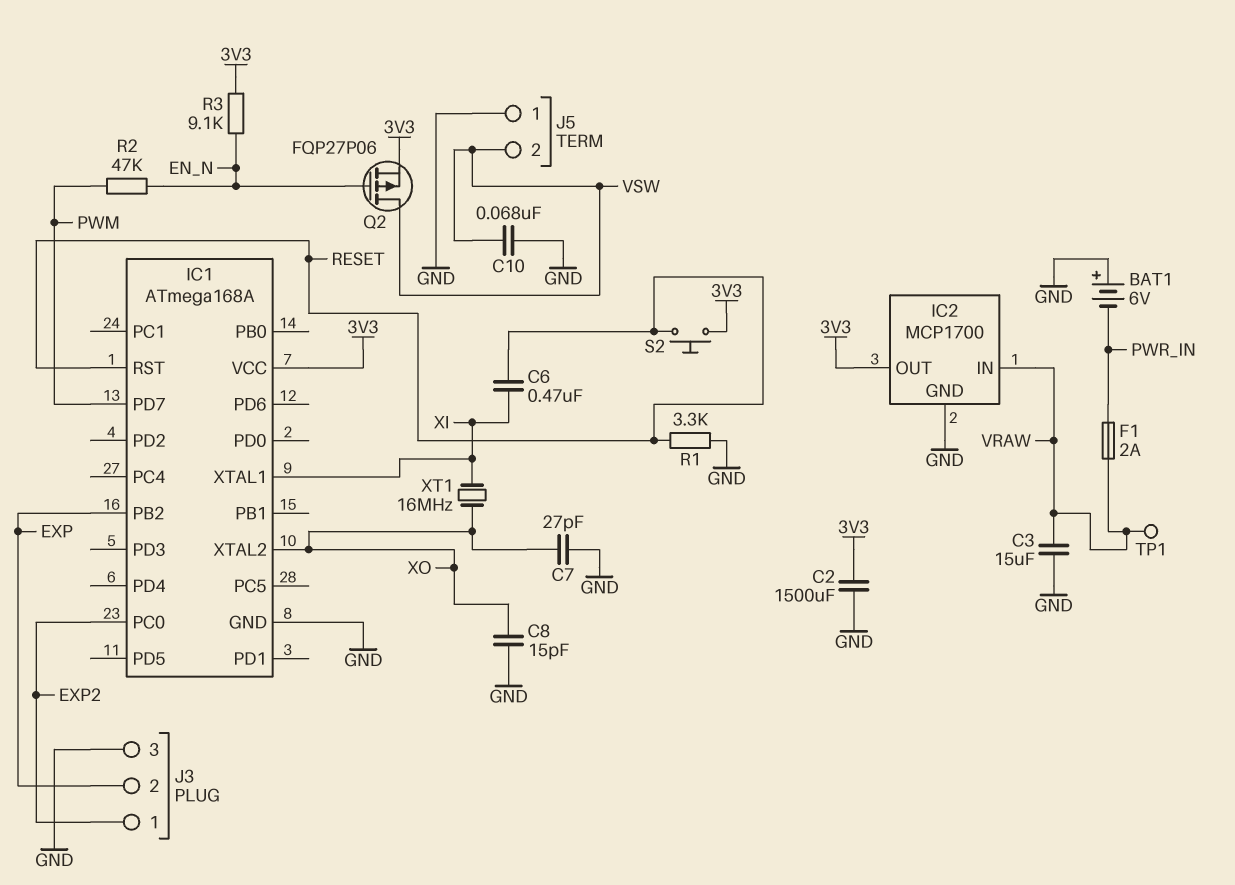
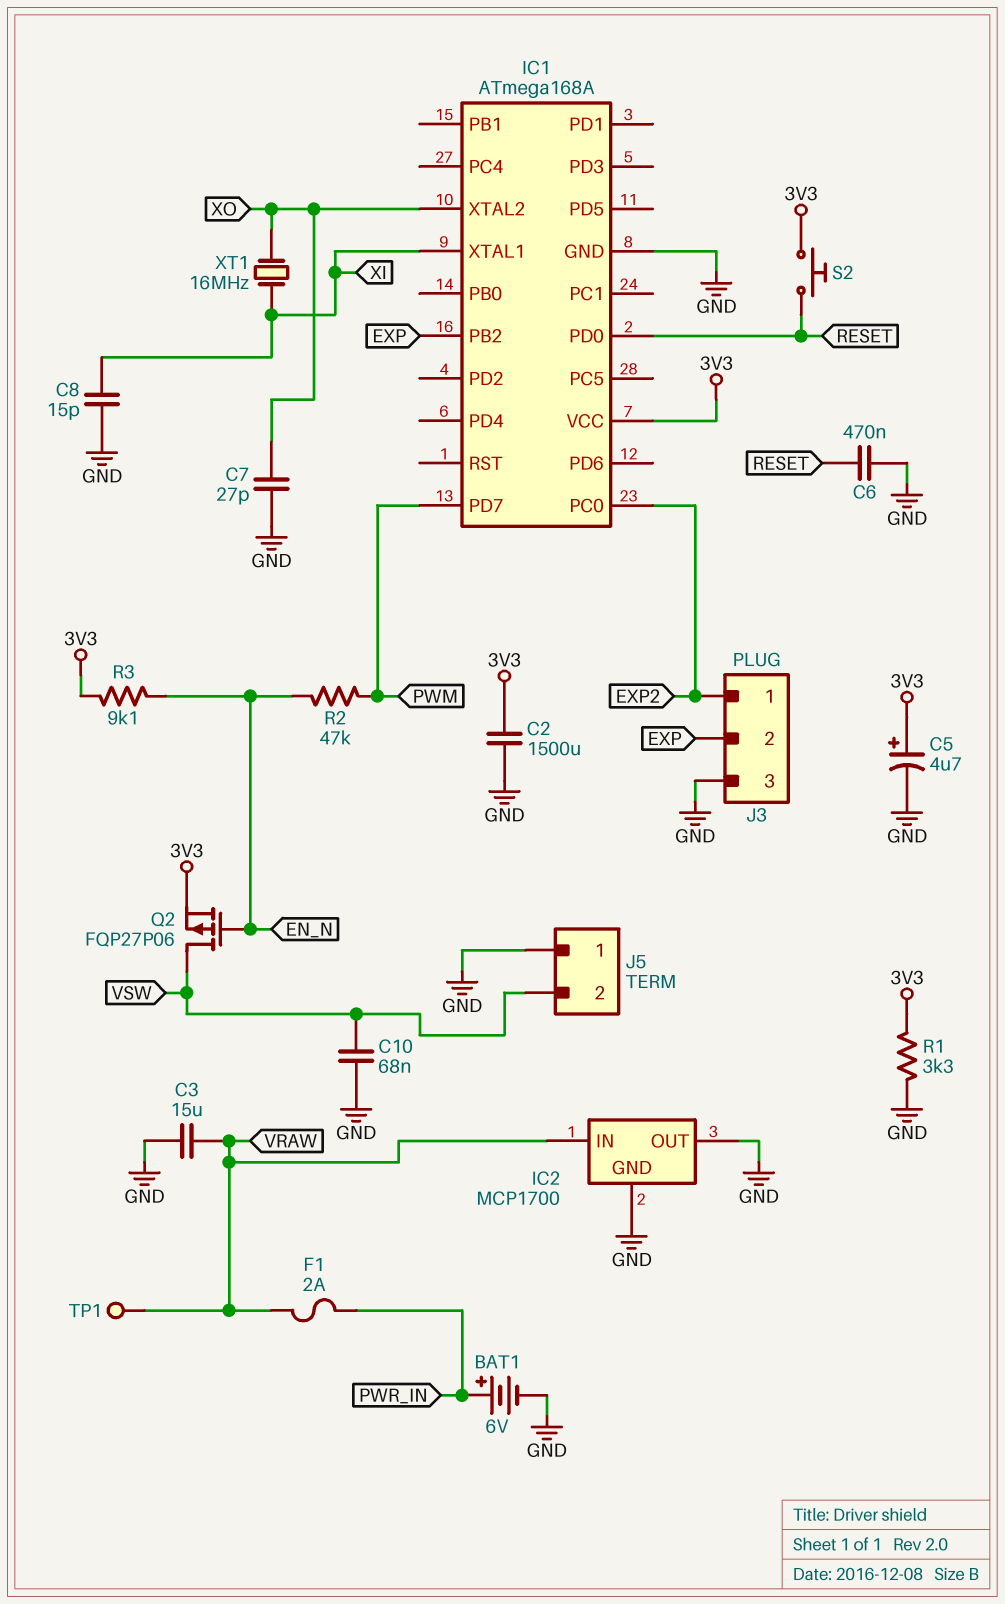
BAT1: 6V (plus GND, minus PWR_IN) -> 6V (plus PWR_IN, minus GND)
C5: none -> 4.7uF (plus 3V3, minus GND)
C6: 470nF (RESET, XI) -> 470nF (GND, RESET)
C8: 15pF (GND, XO) -> 15pF (GND, XI)
IC1 pin PD0: none -> RESET
IC1 pin RST: RESET -> none
IC2 pin OUT: 3V3 -> GND
R1: 3.3k (GND, RESET) -> 3.3k (3V3, GND)

